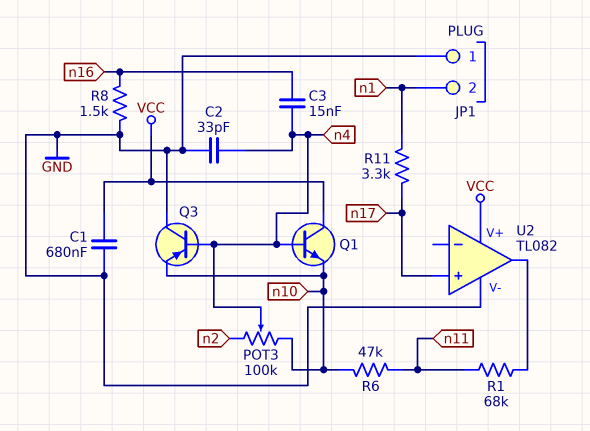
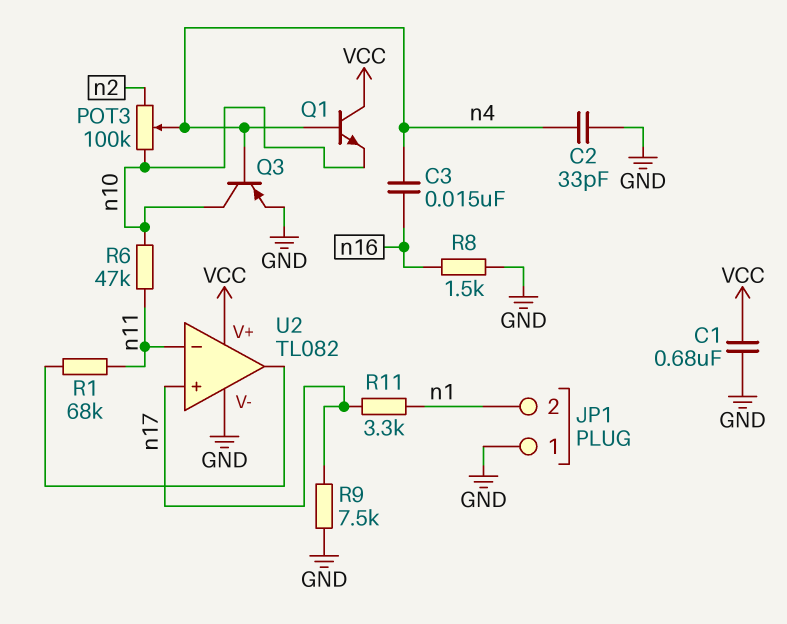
Q3: PNP (B n4, C GND, E n10) -> PNP (B n4, C n10, E GND)
R9: none -> 7.5k (GND, n17)
U2 pin in-: none -> n11

